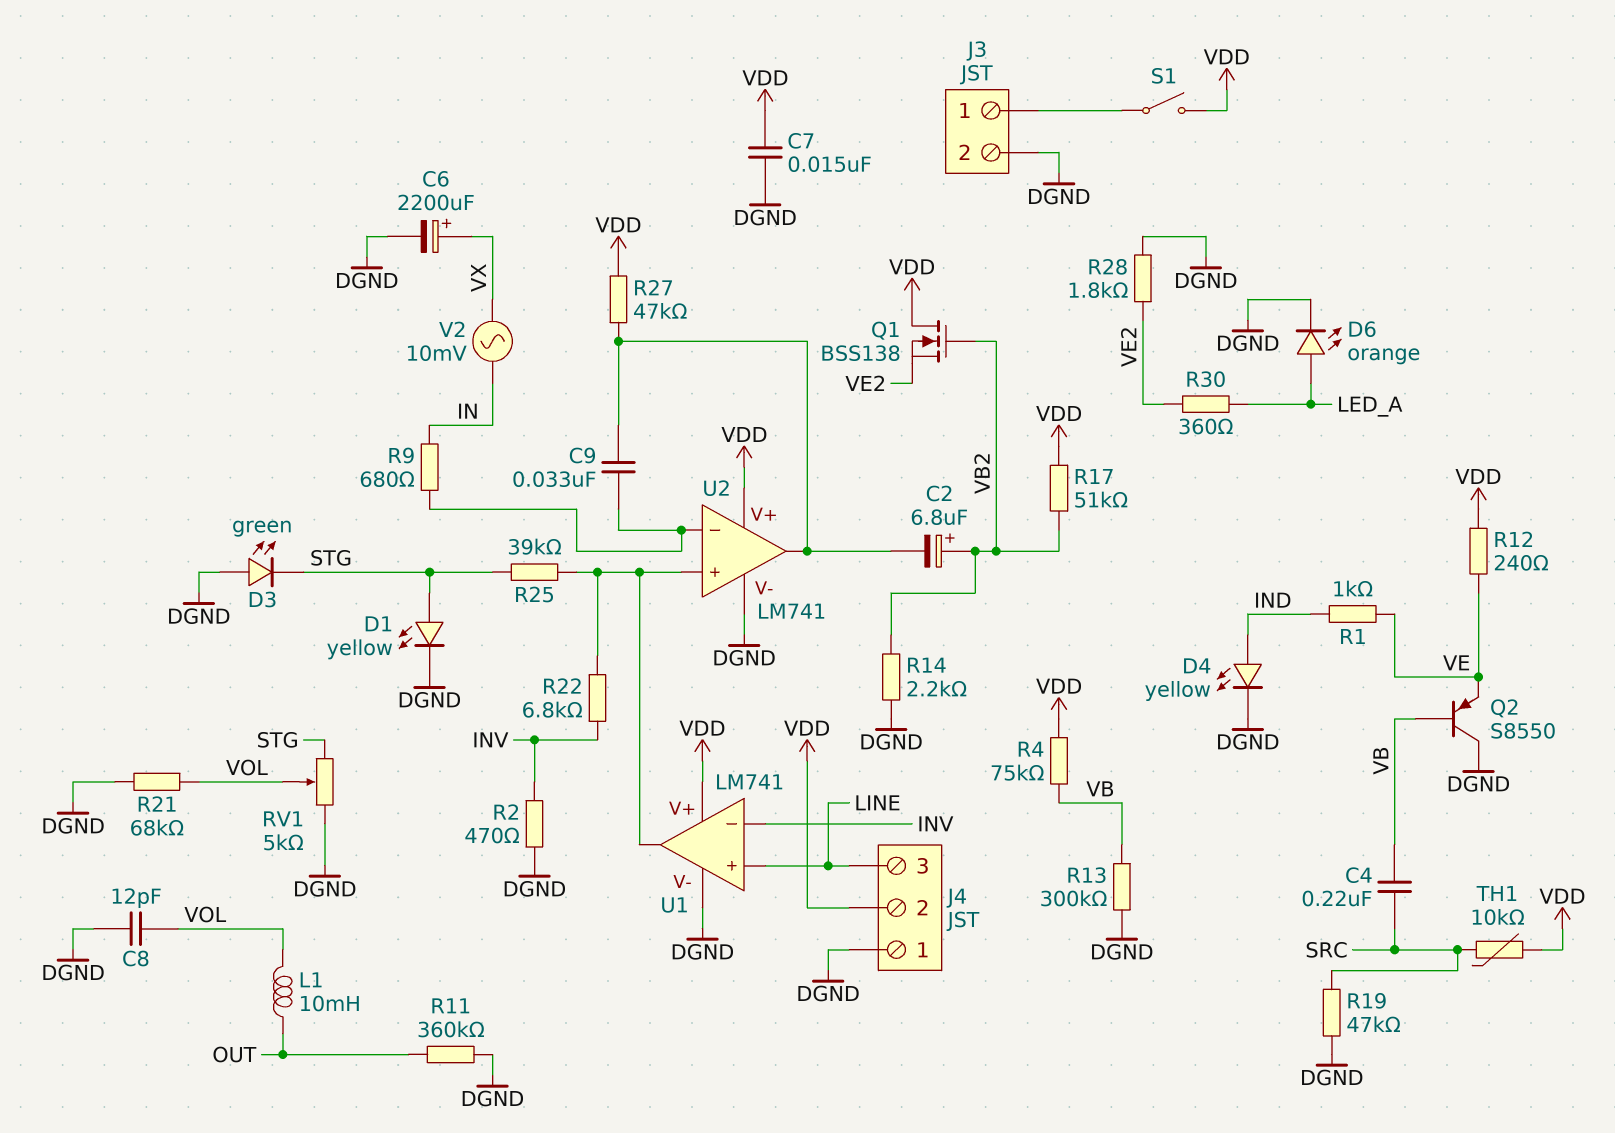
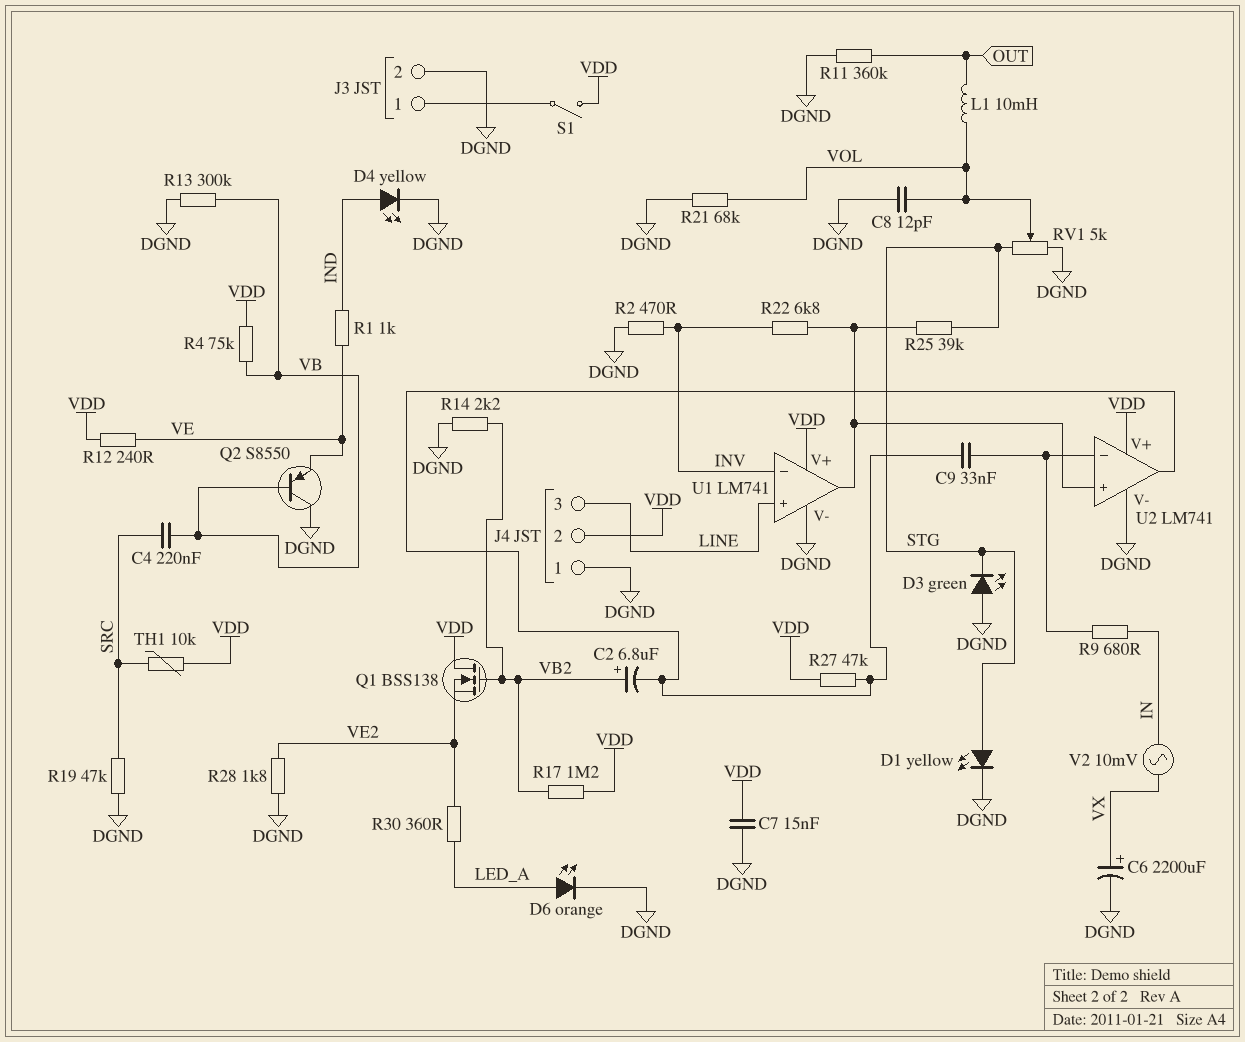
R17: 51k (VB2, VDD) -> 1.2M (VB2, VDD)

